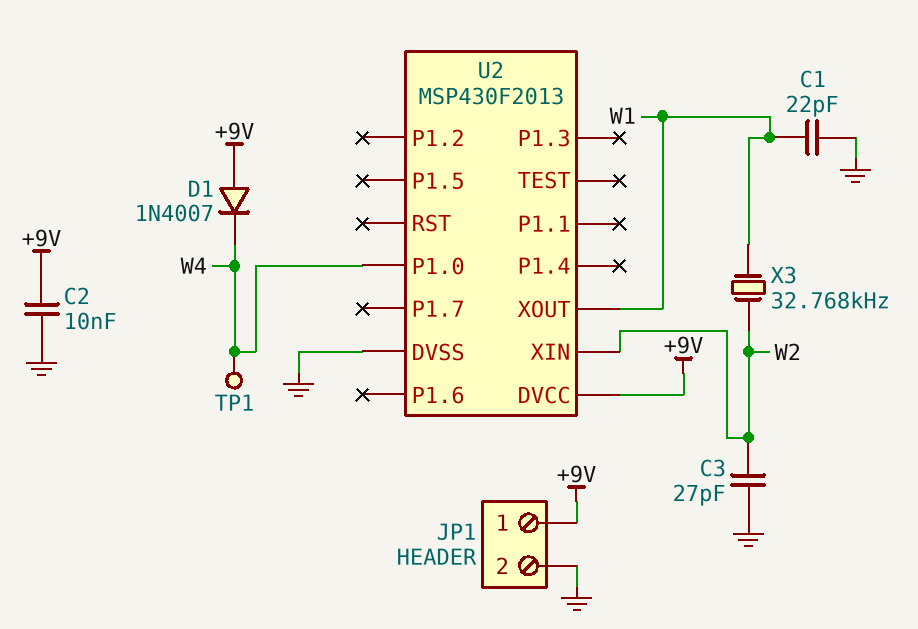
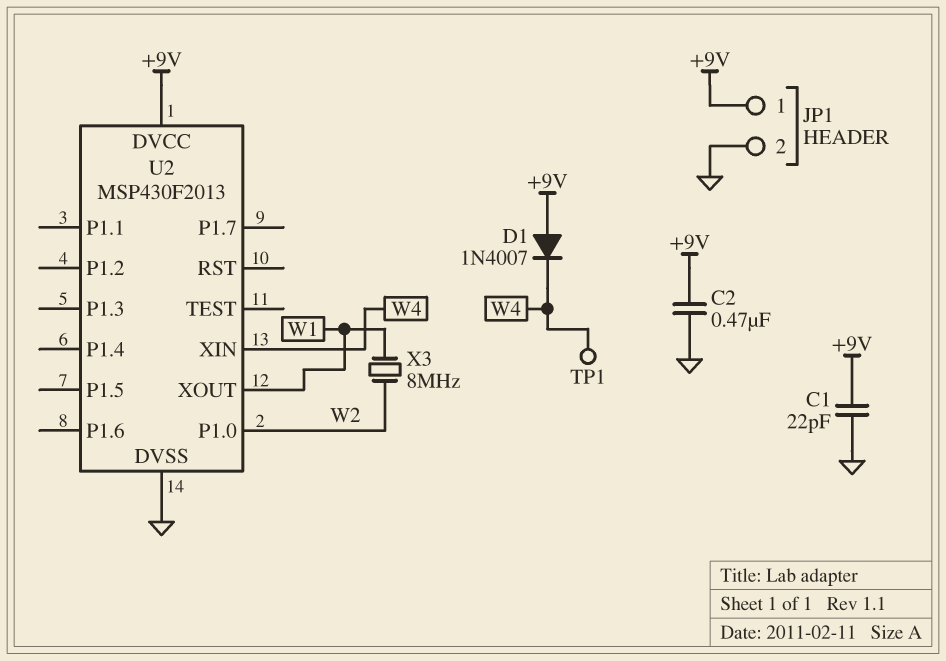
C1: 22pF (GND, W1) -> 22pF (+9V, GND)
C2: 10nF (+9V, GND) -> 470nF (+9V, GND)
C3: 27pF (GND, W2) -> none
U2 pin P1.0: W4 -> W2
U2 pin XIN: W2 -> W4
X3: 32.768kHz (W1, W2) -> 8MHz (W1, W2)

